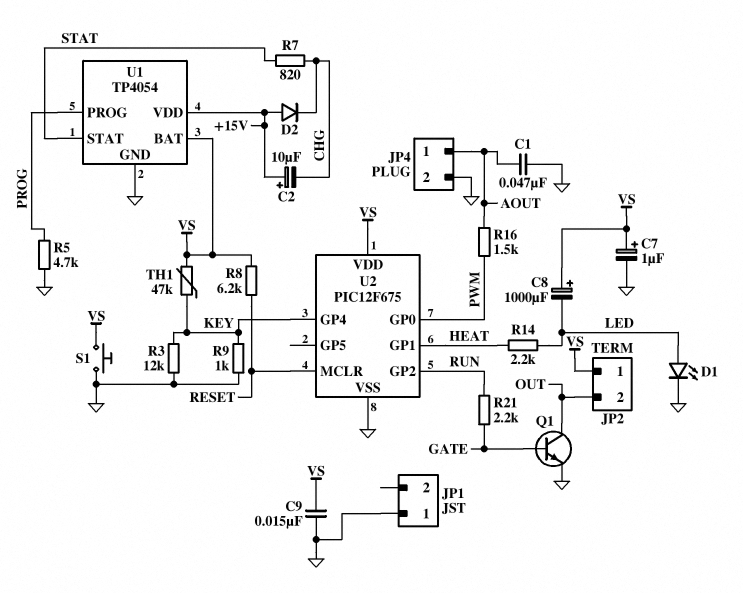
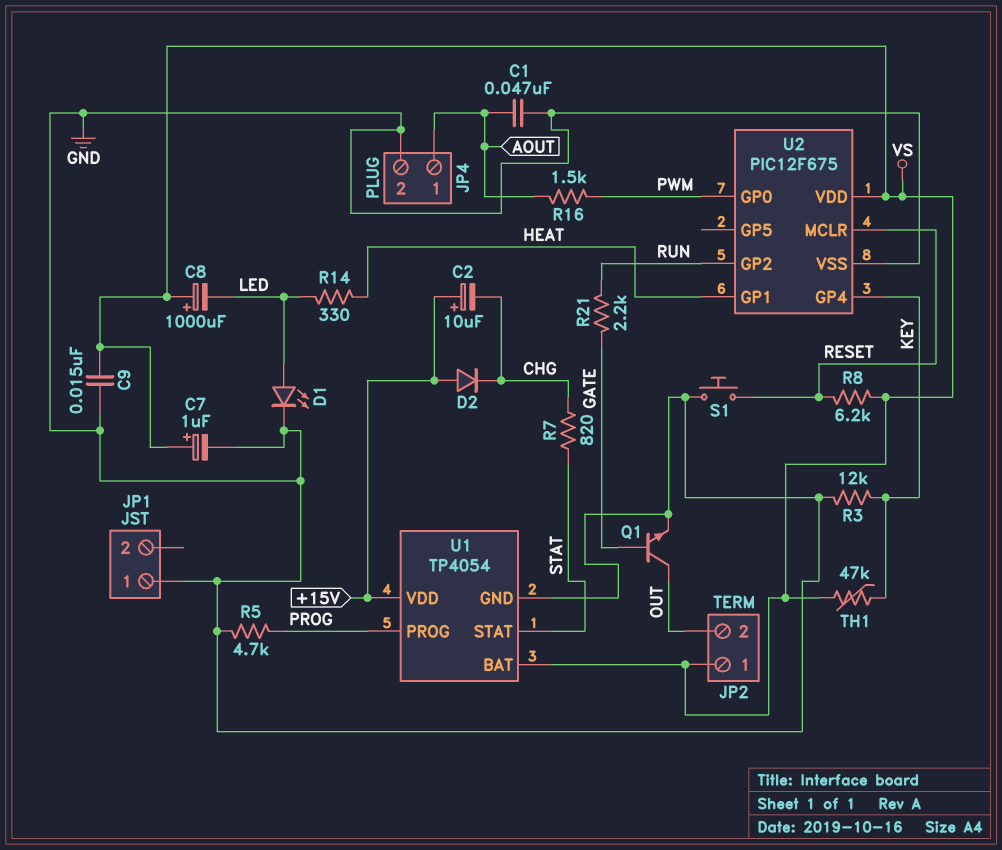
R9: 1k (GND, KEY) -> none
R14: 2.2k (HEAT, LED) -> 330 (HEAT, LED)
S1: button (GND, VS) -> button (GND, RESET)

